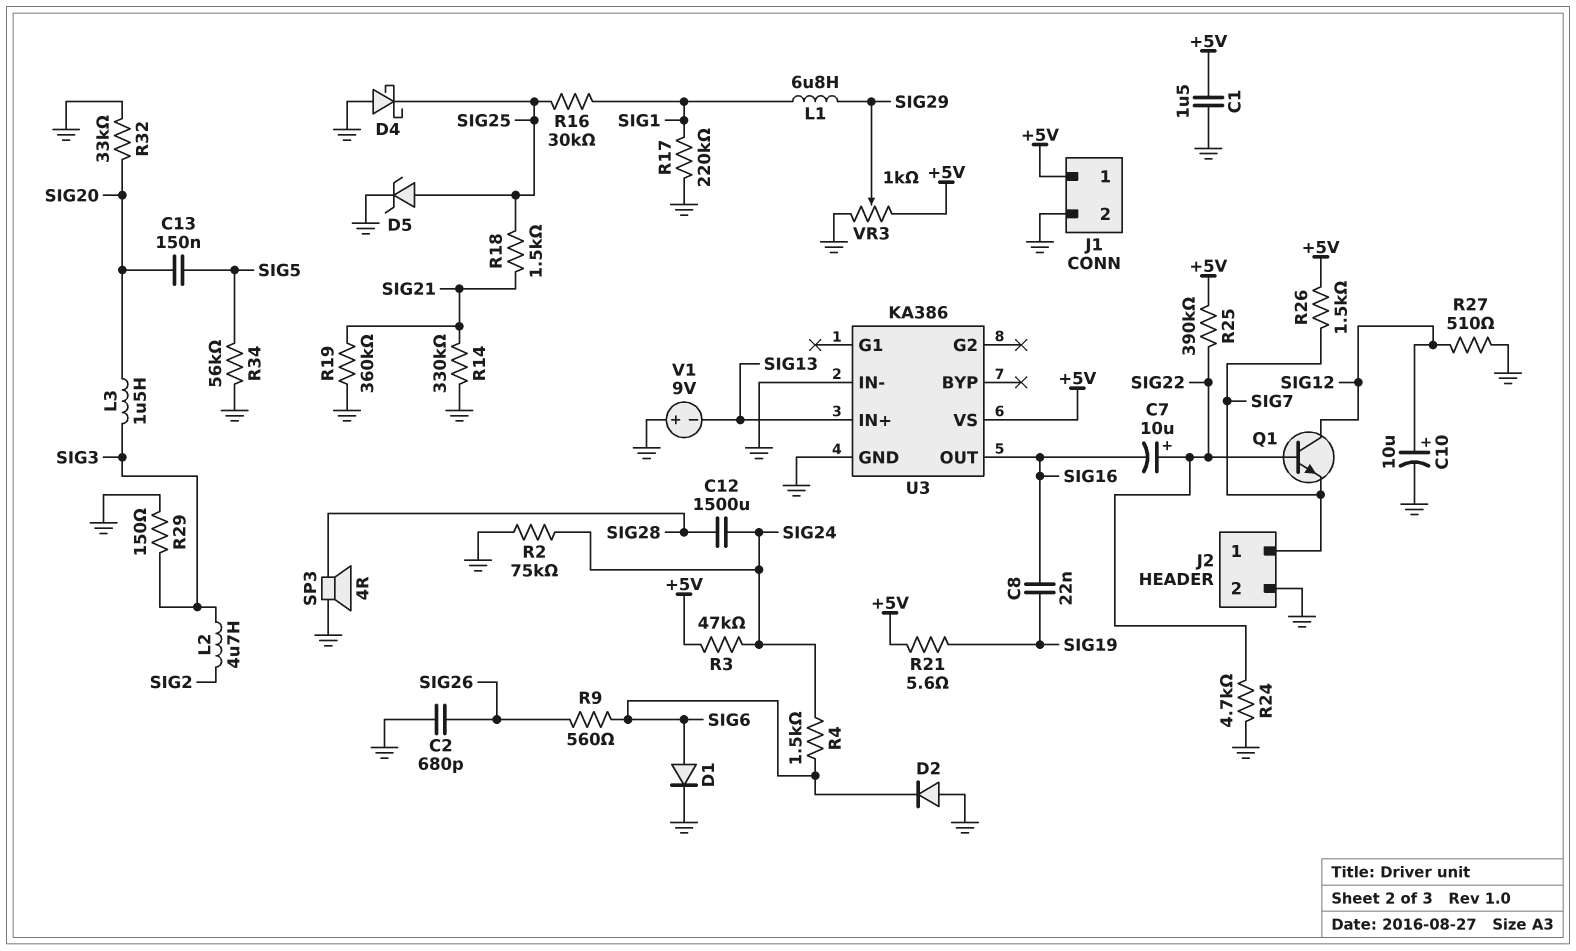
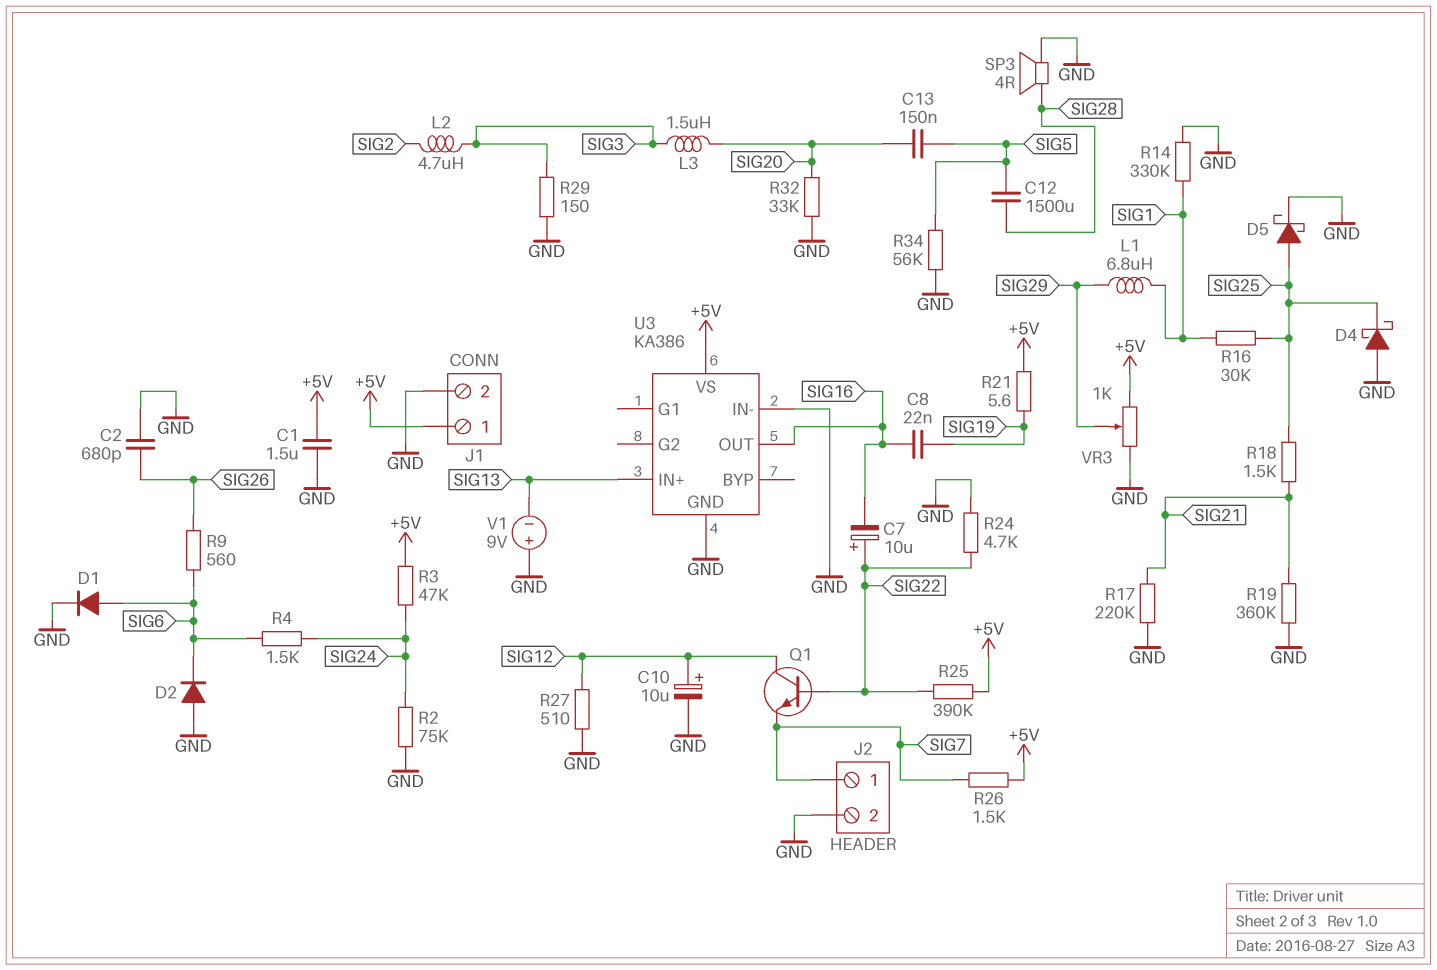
C12: 1500uF (SIG24, SIG28) -> 1500uF (SIG5, SIG28)
D5: zener (A SIG25, K GND) -> schottky (A SIG25, K GND)
R14: 330k (GND, SIG21) -> 330k (GND, SIG1)
R17: 220k (GND, SIG1) -> 220k (GND, SIG21)

